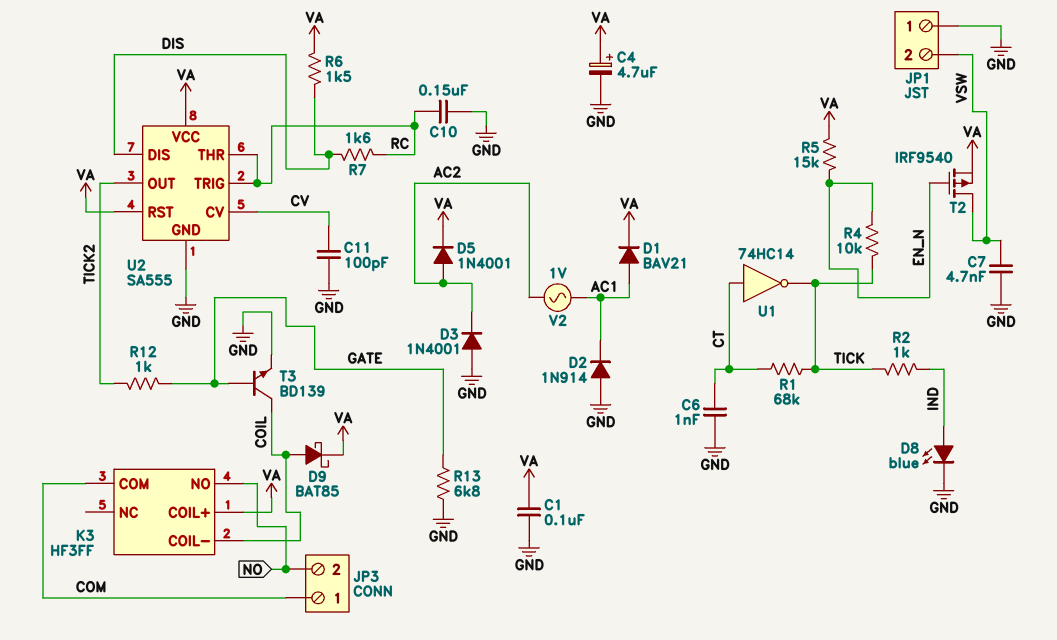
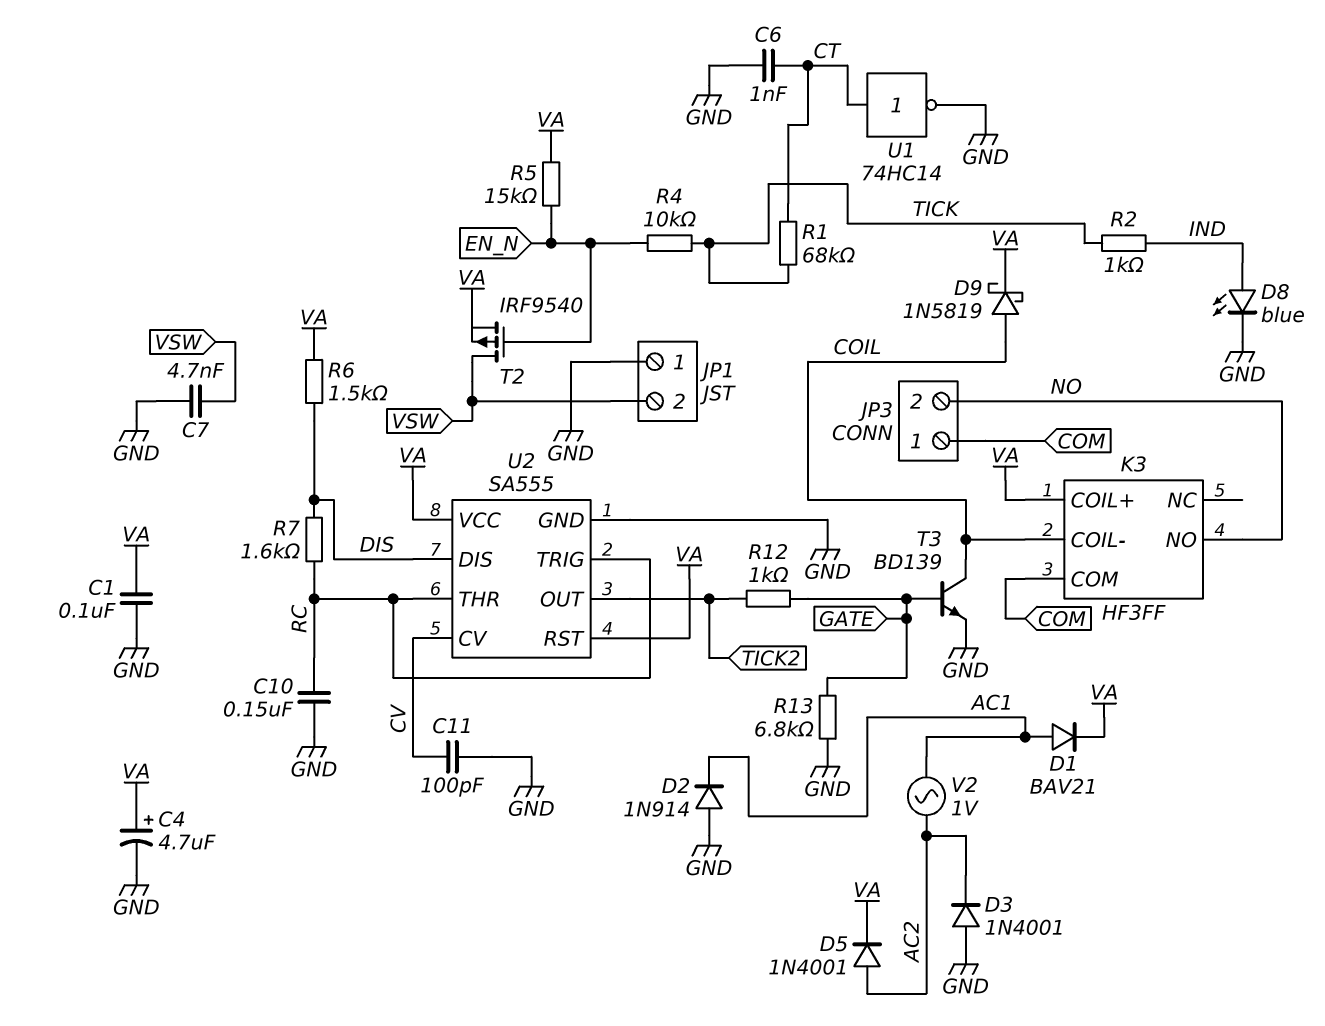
D9: schottky BAT85 (A COIL, K VA) -> schottky 1N5819 (A COIL, K VA)
U1: NOT 74HC14 (in CT, out TICK) -> NOT 74HC14 (in CT, out GND)

